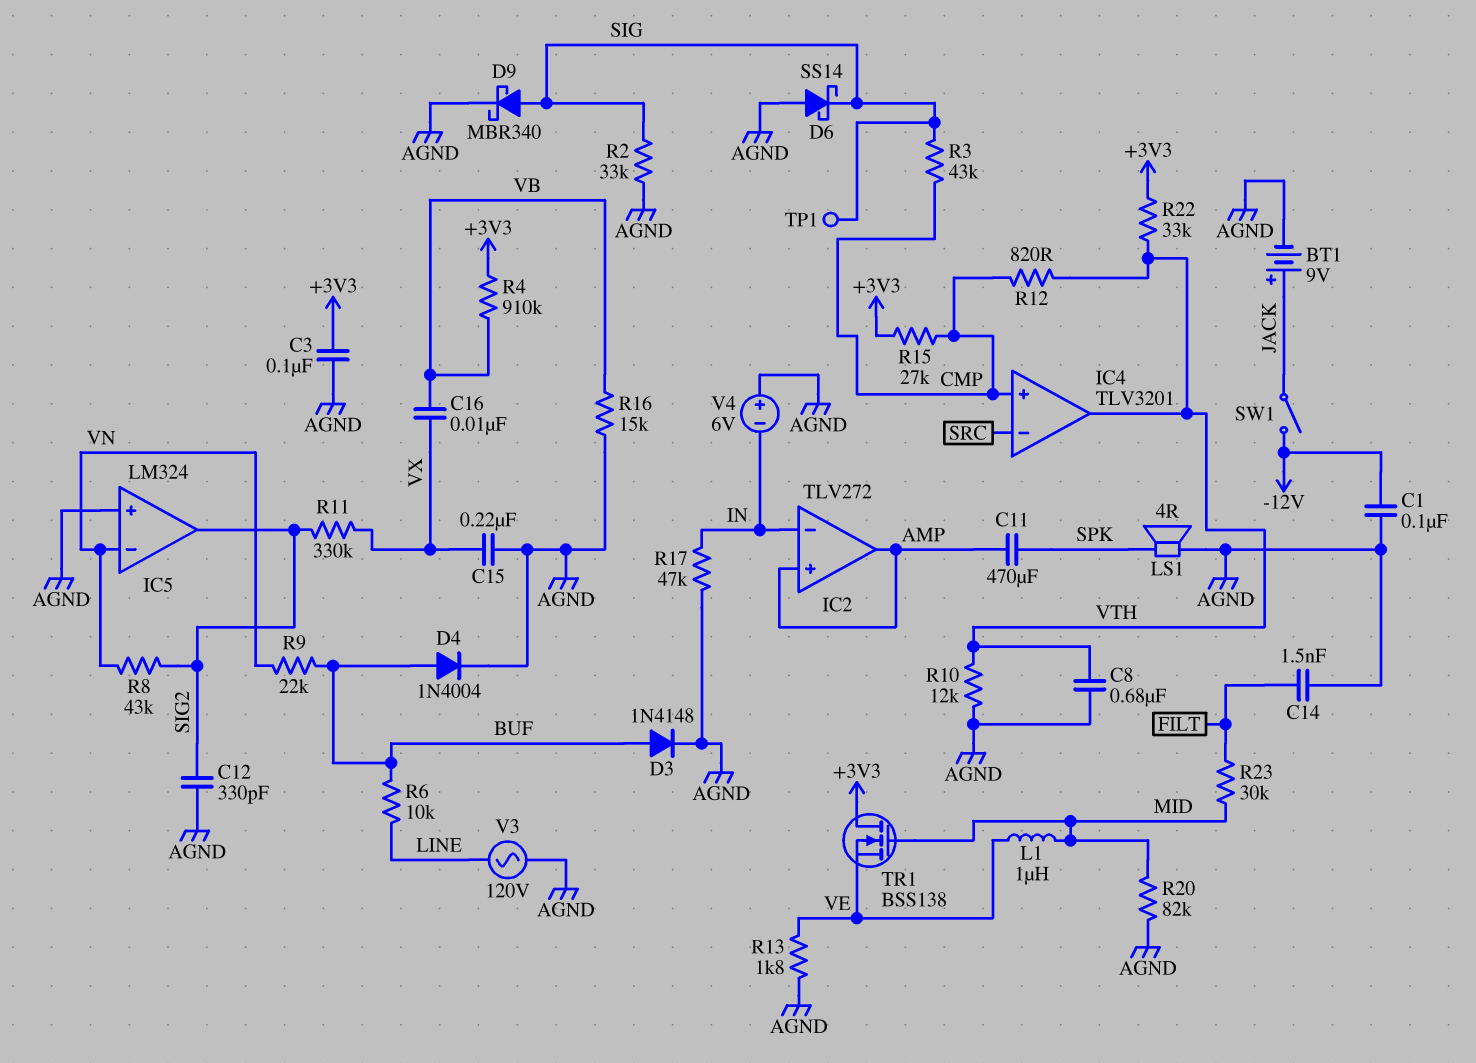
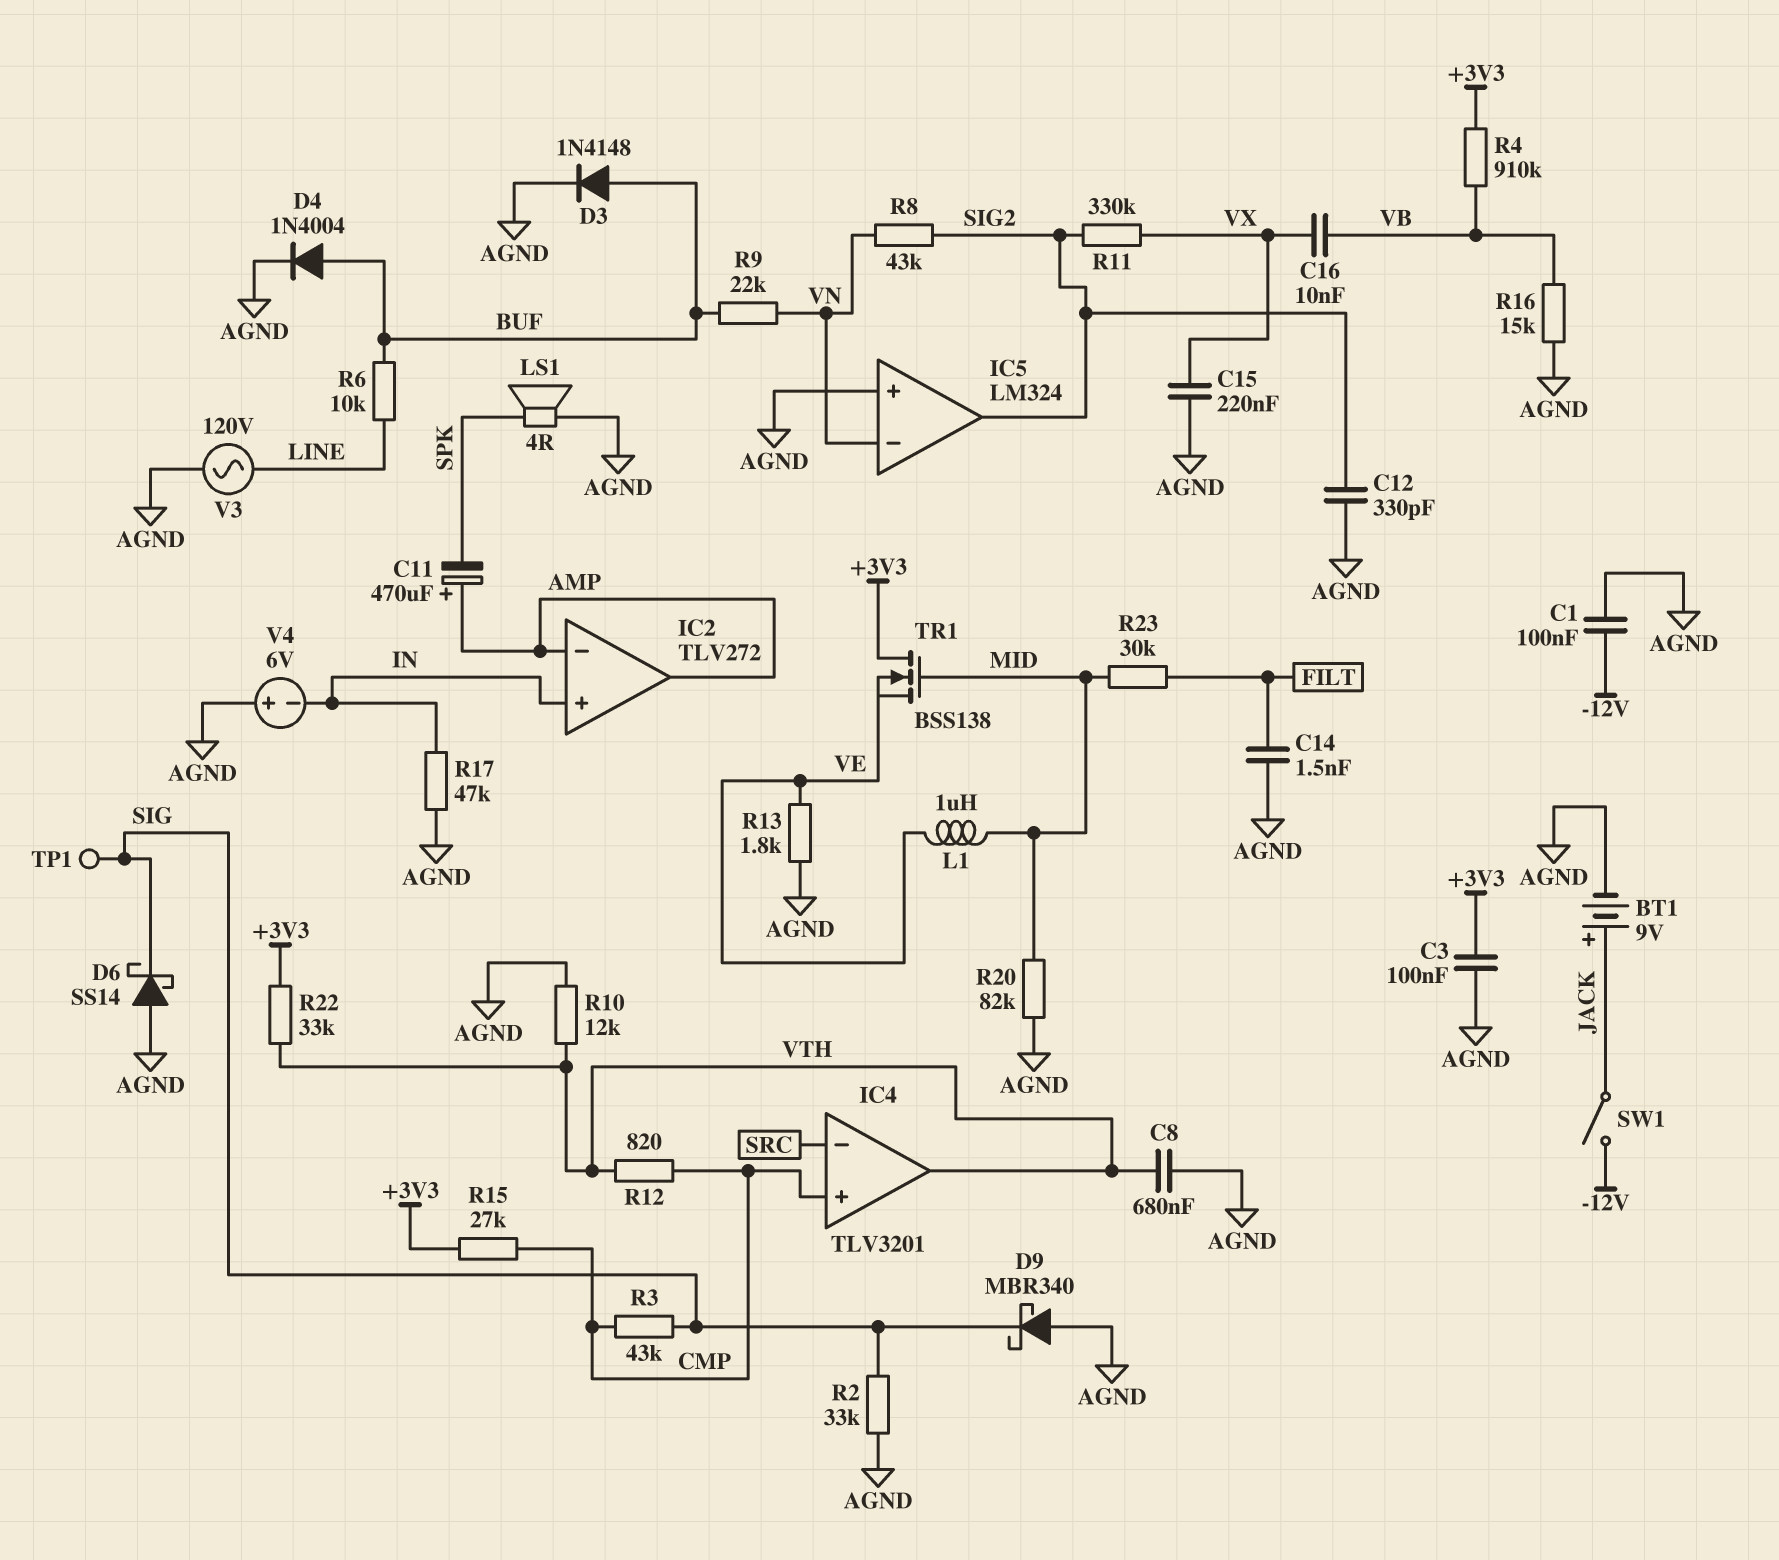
C11: 470uF (AMP, SPK) -> 470uF (plus AMP, minus SPK)
D9: schottky MBR340 (A SIG, K AGND) -> schottky MBR340 (A AGND, K SIG)
IC2 pin in+: AMP -> IN
IC2 pin in-: IN -> AMP

